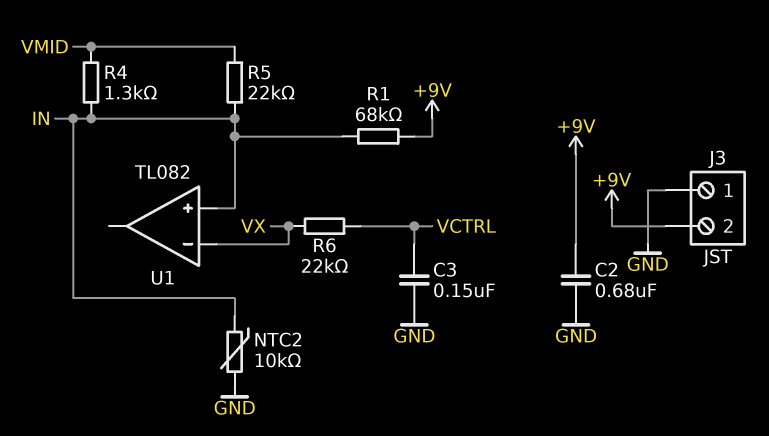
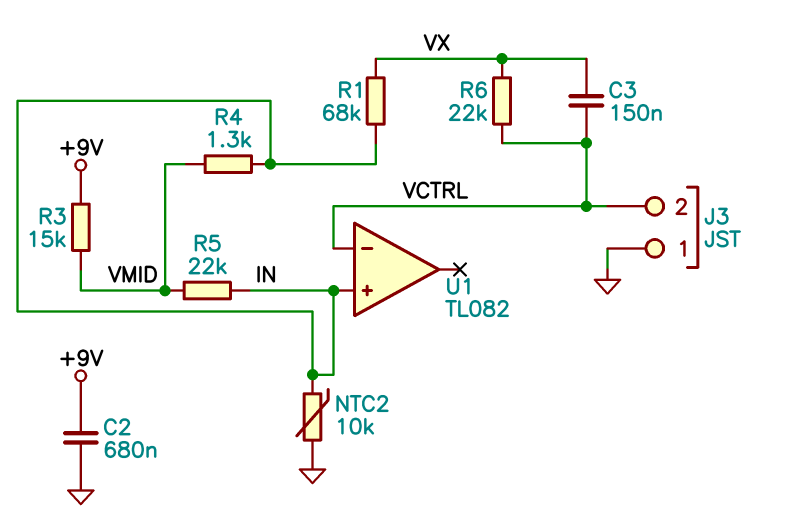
C3: 150nF (GND, VCTRL) -> 150nF (VCTRL, VX)
J3 pin 2: +9V -> VCTRL
R1: 68k (+9V, IN) -> 68k (IN, VX)
R3: none -> 15k (+9V, VMID)
U1 pin in-: VX -> VCTRL

